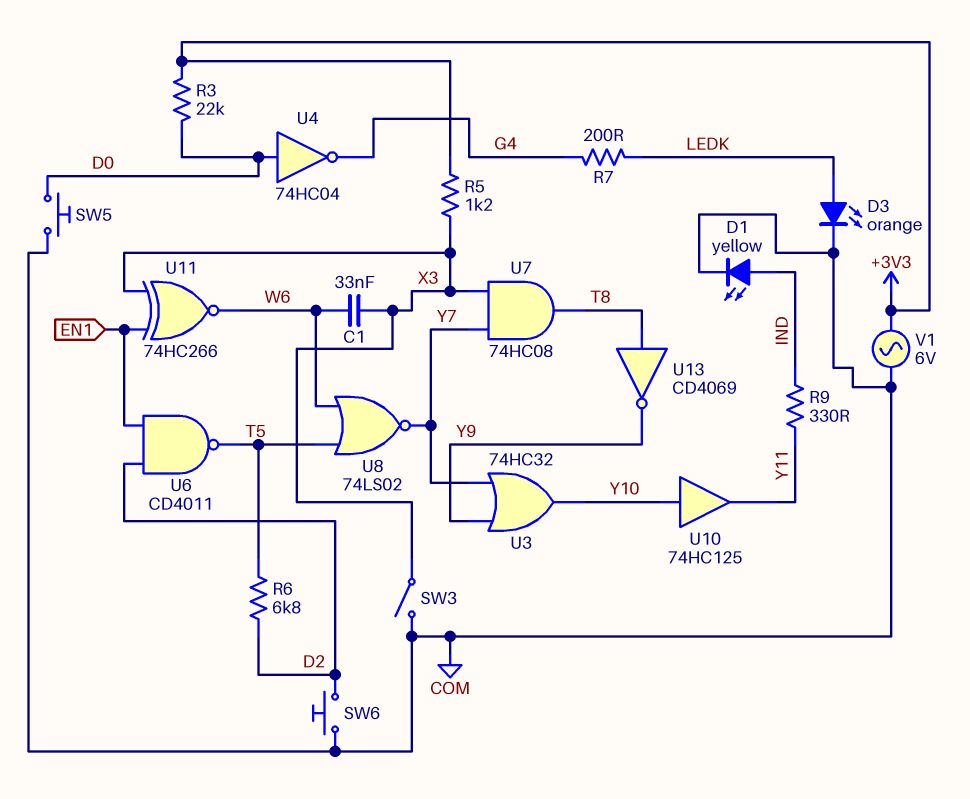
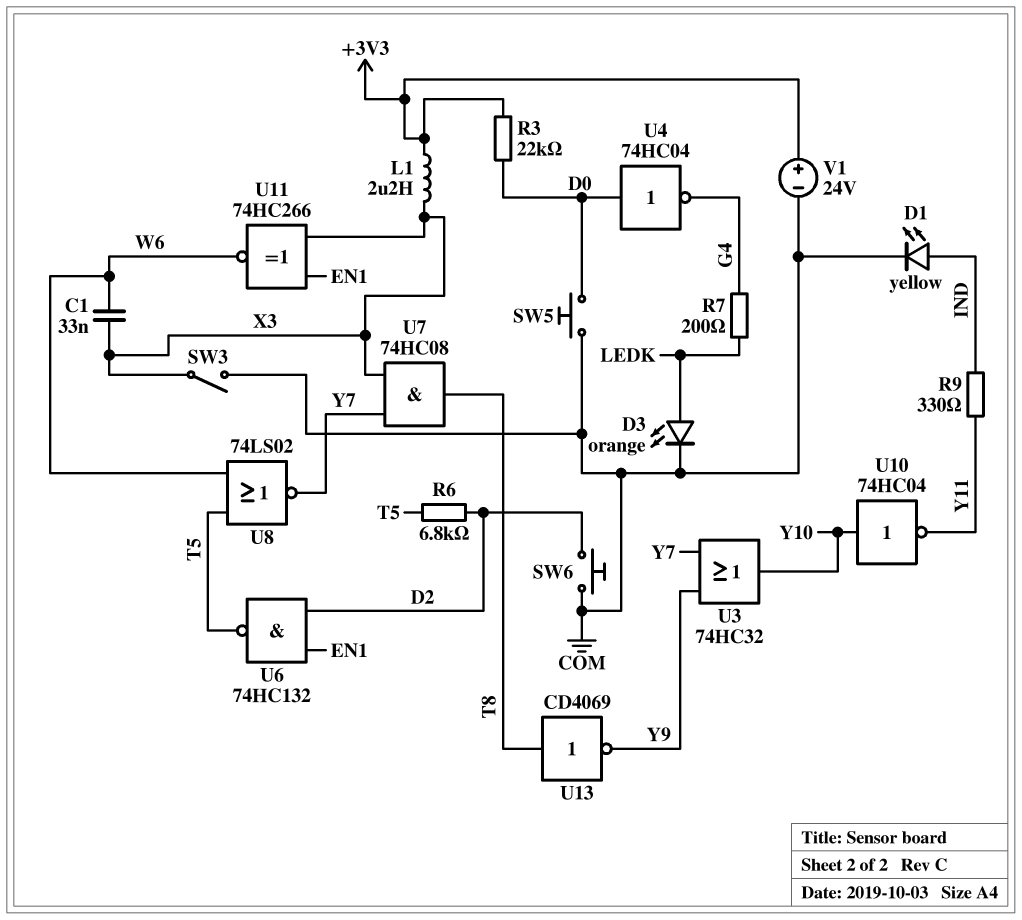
L1: none -> 2.2uH (+3V3, X3)
R5: 1.2k (+3V3, X3) -> none
U6: NAND CD4011 (in D2, in EN1, out T5) -> NAND 74HC132 (in D2, in EN1, out T5)
U10: buffer 74HC125 (in Y10, out Y11) -> NOT 74HC04 (in Y10, out Y11)
V1: AC 6V (+3V3, COM) -> 24V (plus +3V3, minus COM)

